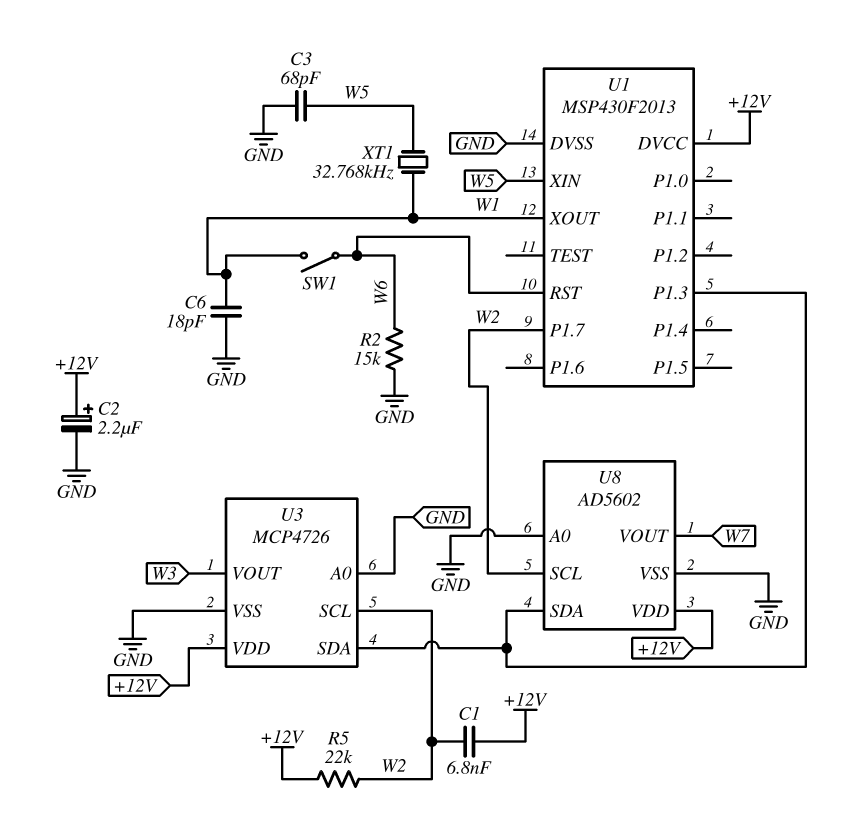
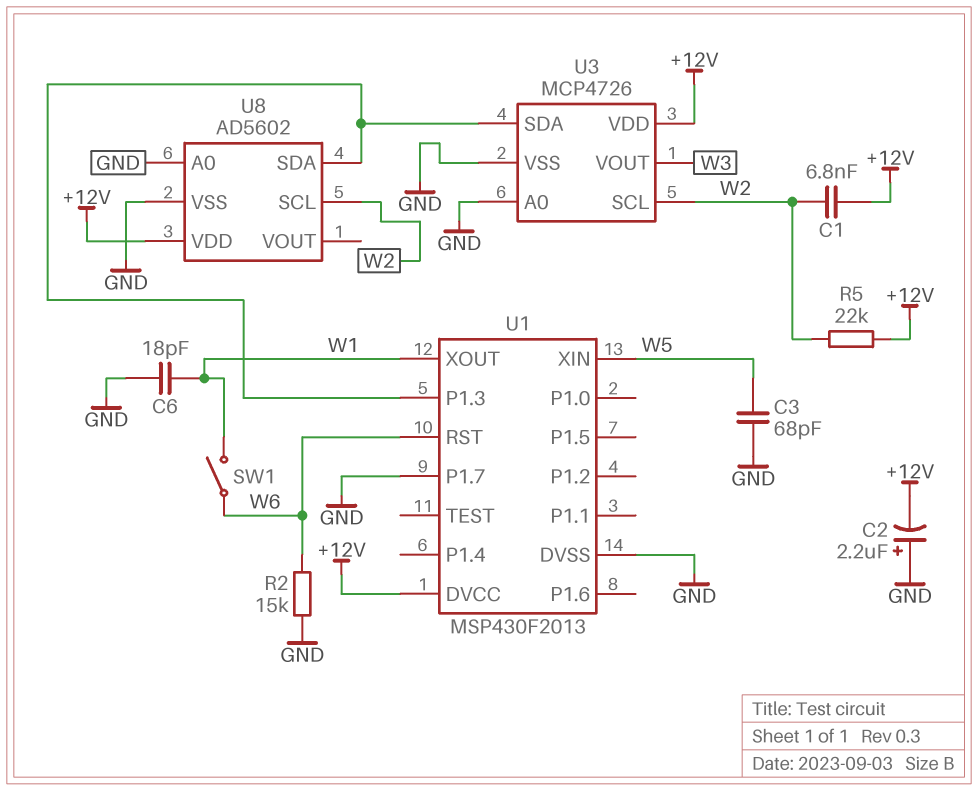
C2: 2.2uF (plus +12V, minus GND) -> 2.2uF (plus GND, minus +12V)
U1 pin P1.7: W2 -> GND
U8 pin VOUT: W7 -> none
XT1: 32.768kHz (W1, W5) -> none

